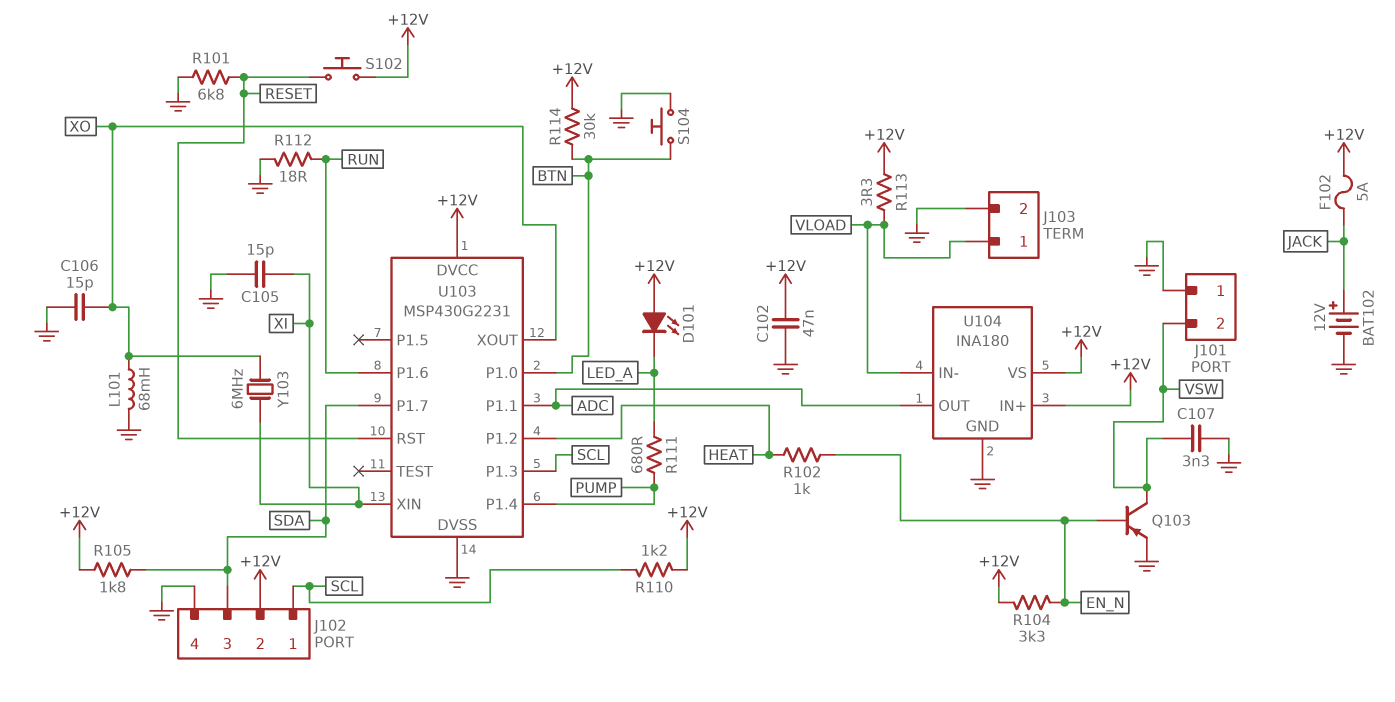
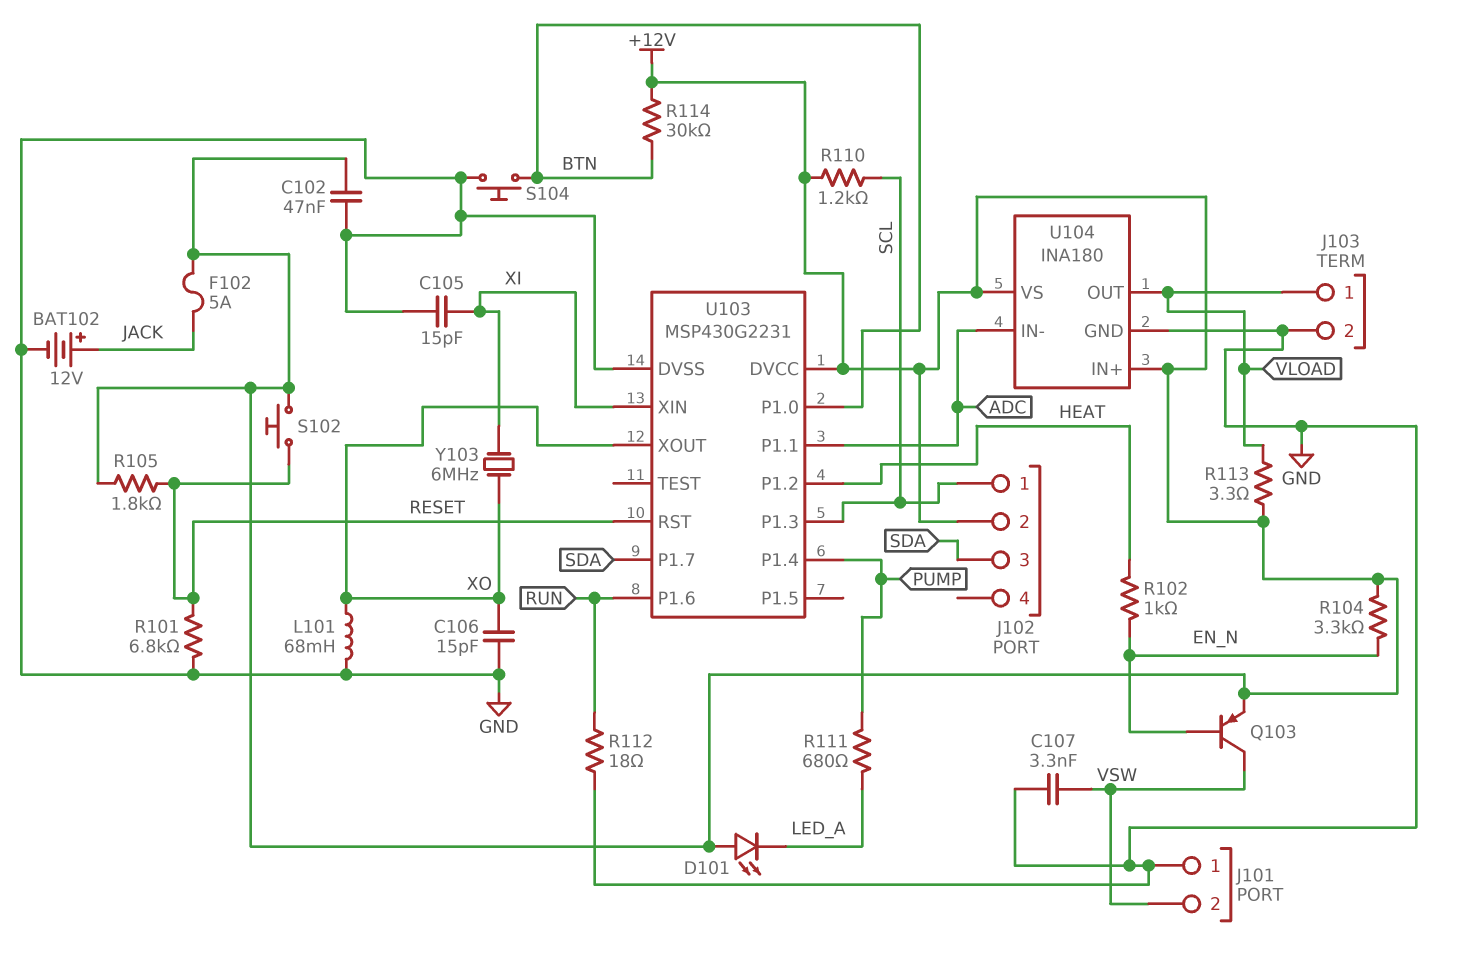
J102 pin 4: GND -> none
Q103: PNP (B EN_N, C VSW, E GND) -> PNP (B EN_N, C VSW, E +12V)
R105: 1.8k (+12V, SDA) -> 1.8k (+12V, RESET)
U104 pin IN-: VLOAD -> ADC
U104 pin OUT: ADC -> VLOAD

